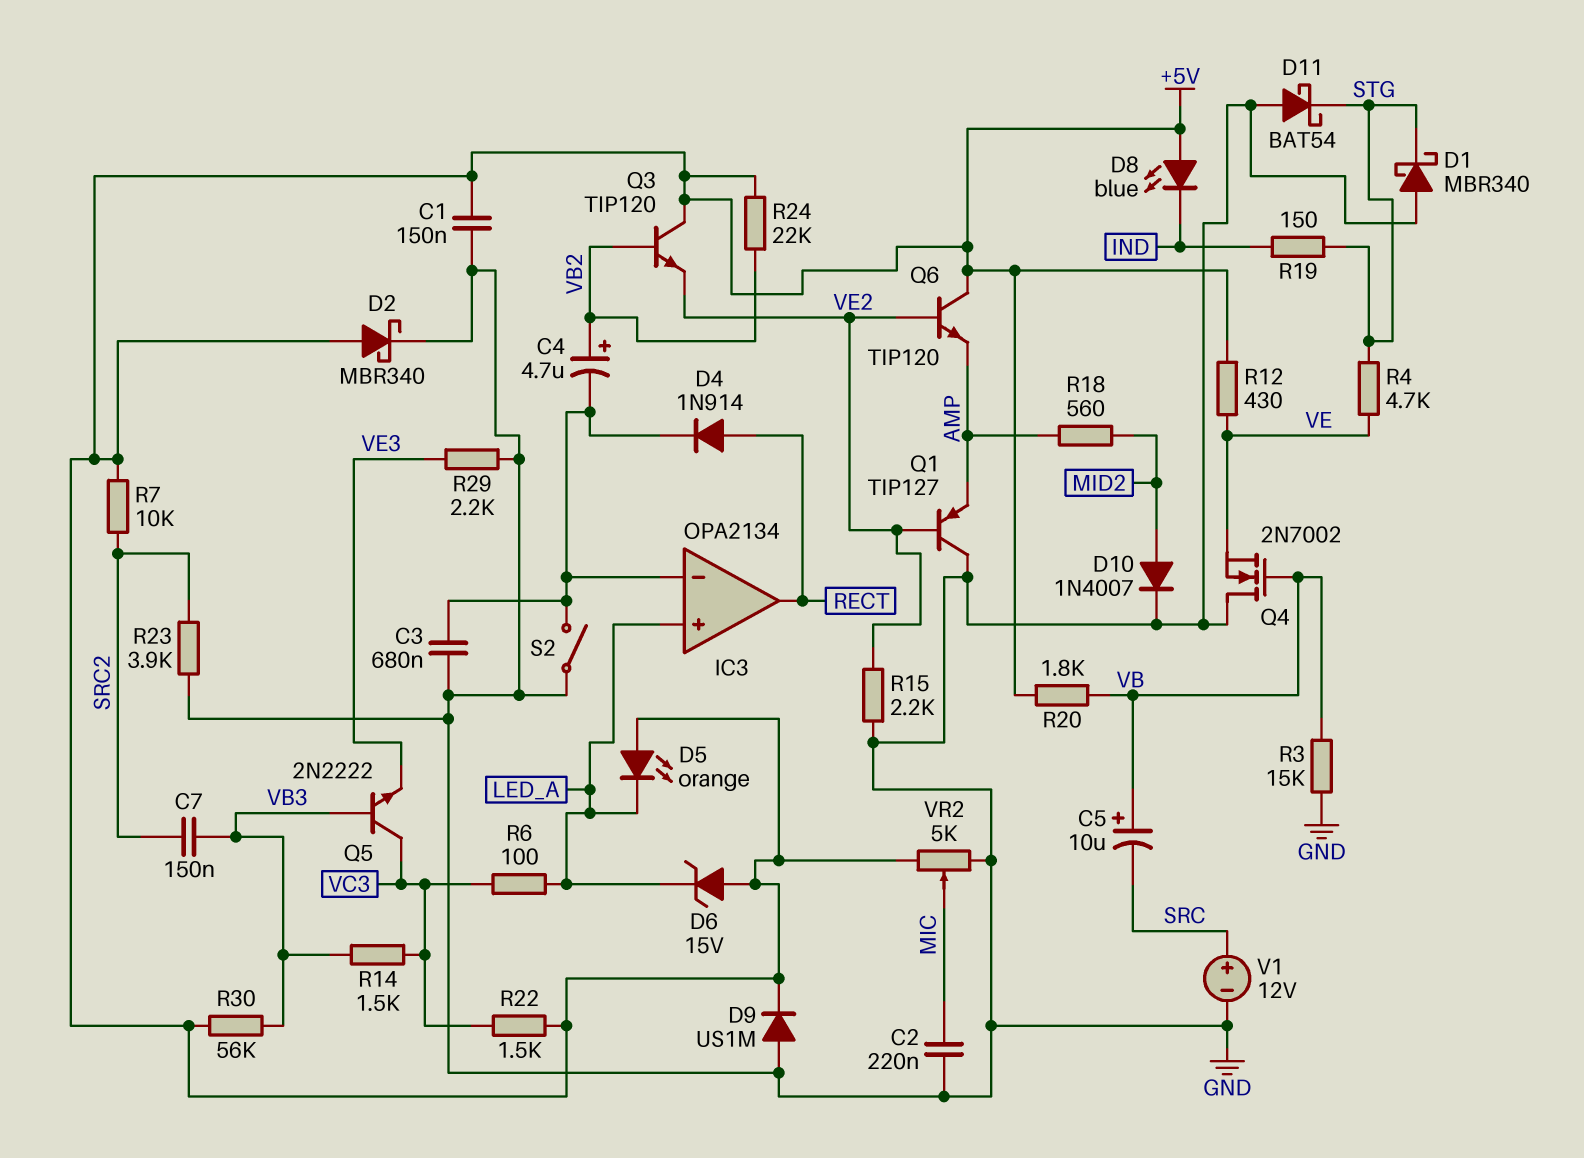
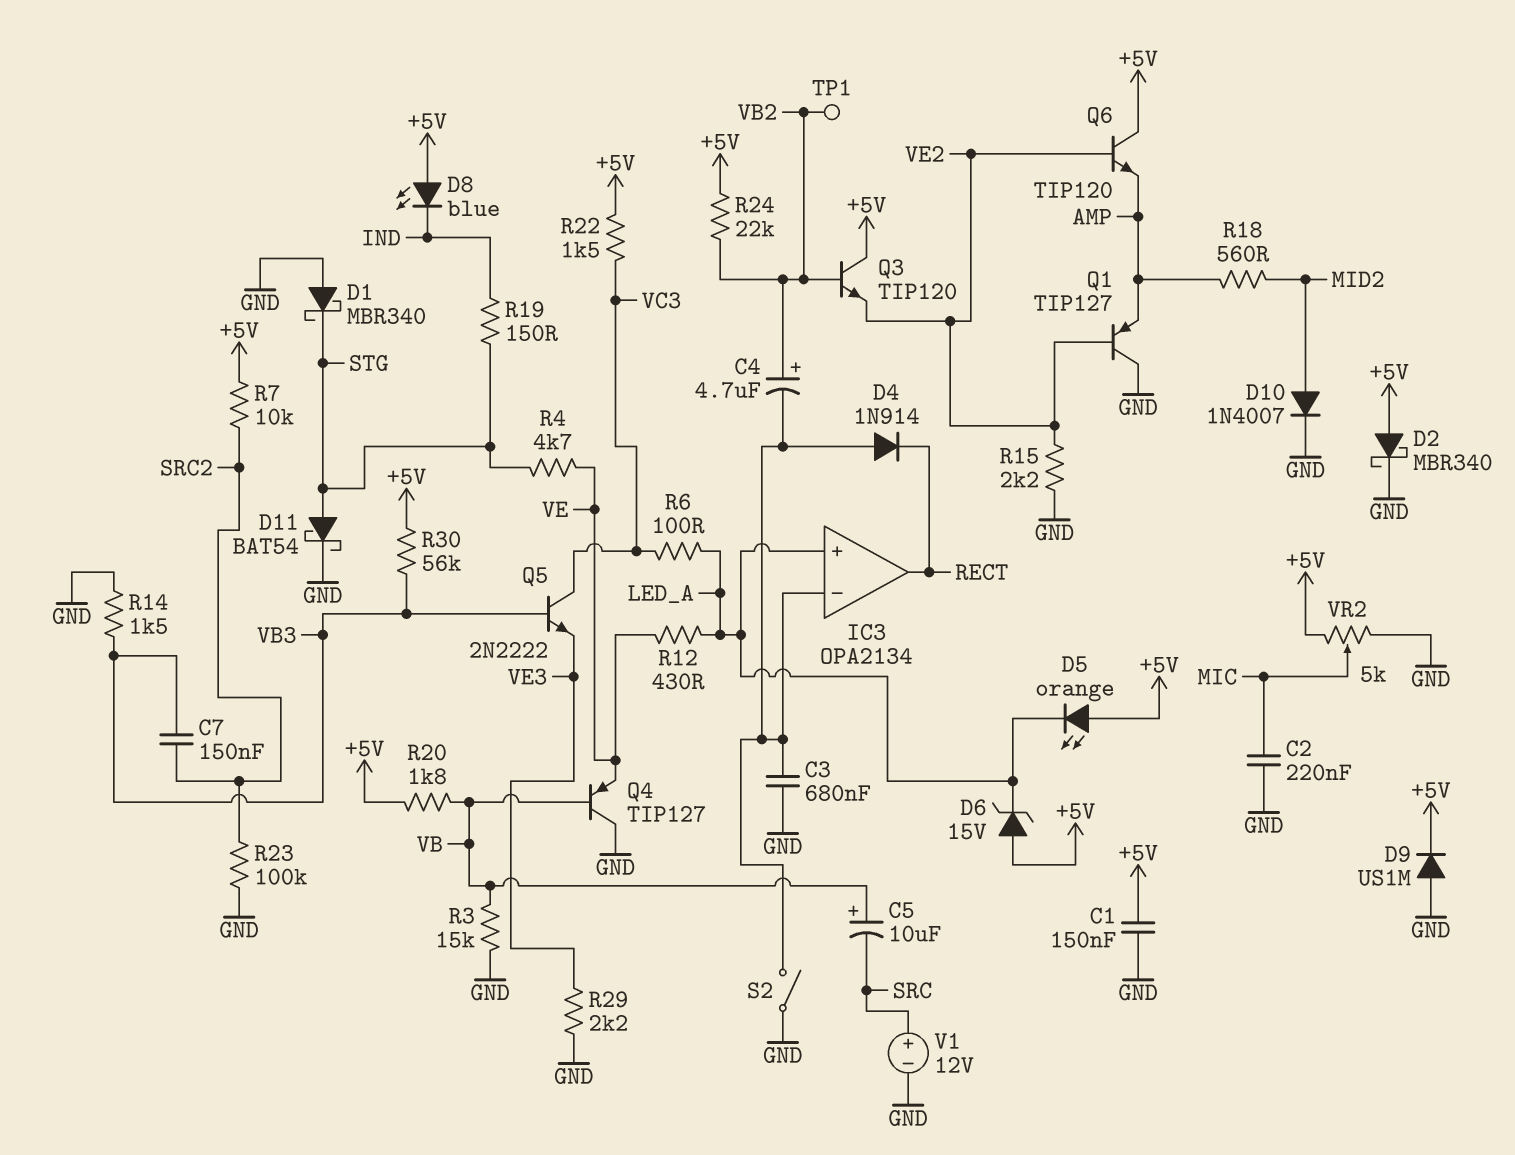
D4: diode 1N914 (A RECT, K IC3/in-) -> diode 1N914 (A IC3/in-, K RECT)
D11: schottky BAT54 (A GND, K STG) -> schottky BAT54 (A STG, K GND)
Q4: NMOS 2N7002 (G VB, D GND, S VE) -> PNP TIP127 (B VB, C GND, E VE)
R12: 430 (+5V, VE) -> 430 (LED_A, VE)
R14: 1.5k (VB3, VC3) -> 1.5k (GND, VB3)
R23: 3.9k (GND, SRC2) -> 100k (GND, SRC2)
TP1: none -> test point (VB2)

